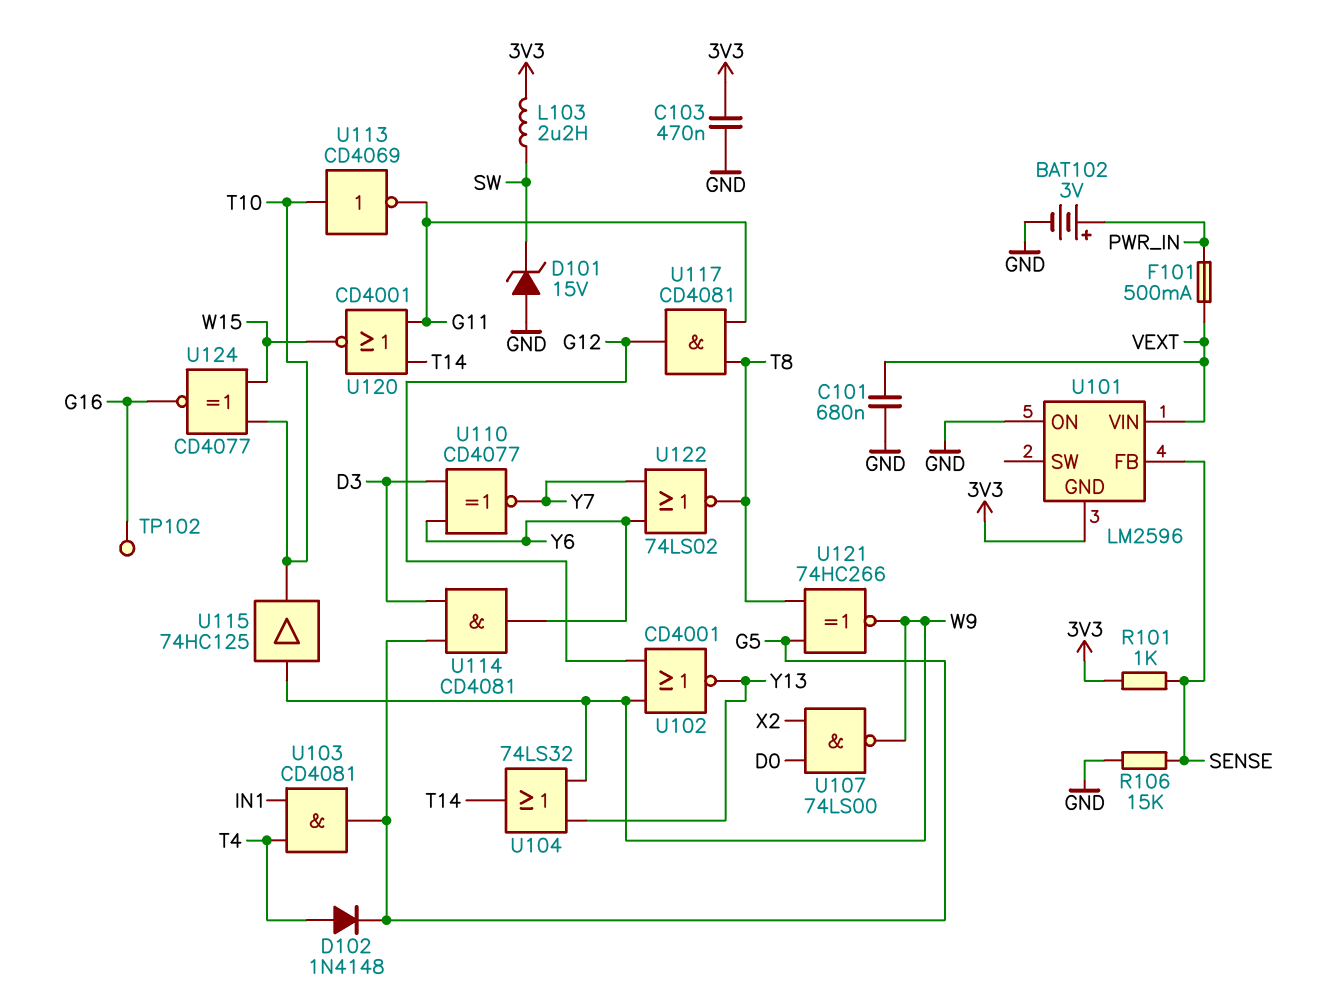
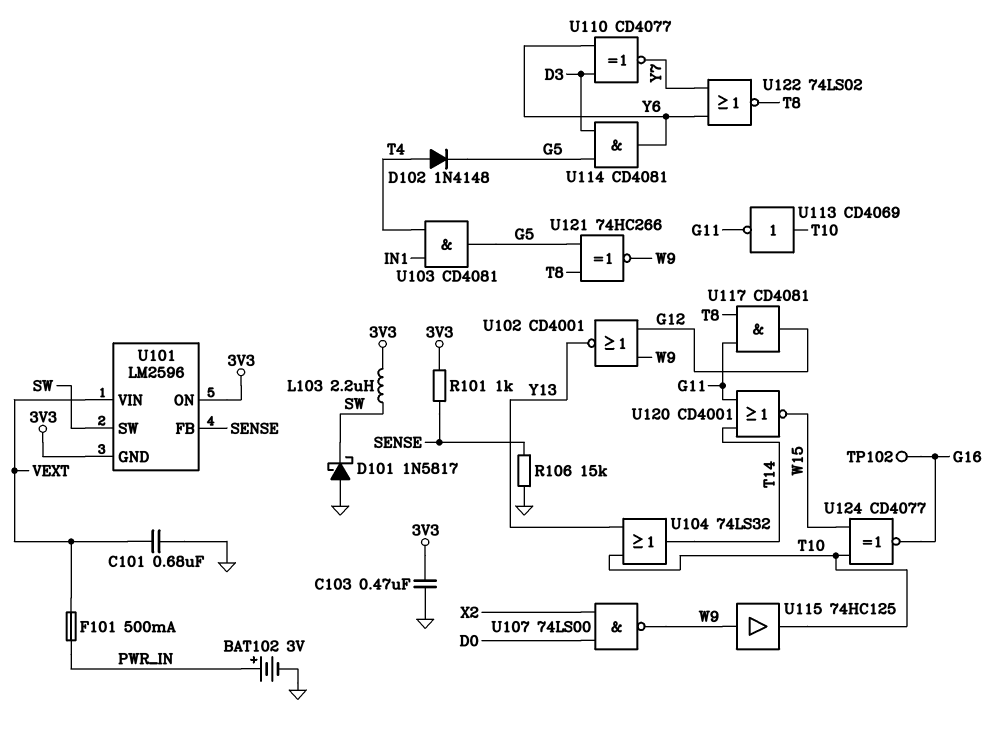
D101: zener 15V (A GND, K SW) -> schottky 1N5817 (A GND, K SW)
U101 pin ON: GND -> 3V3
U101 pin SW: none -> SW
U104: OR 74LS32 (in W9, in Y13, out T14) -> OR 74LS32 (in T10, in Y13, out T14)

